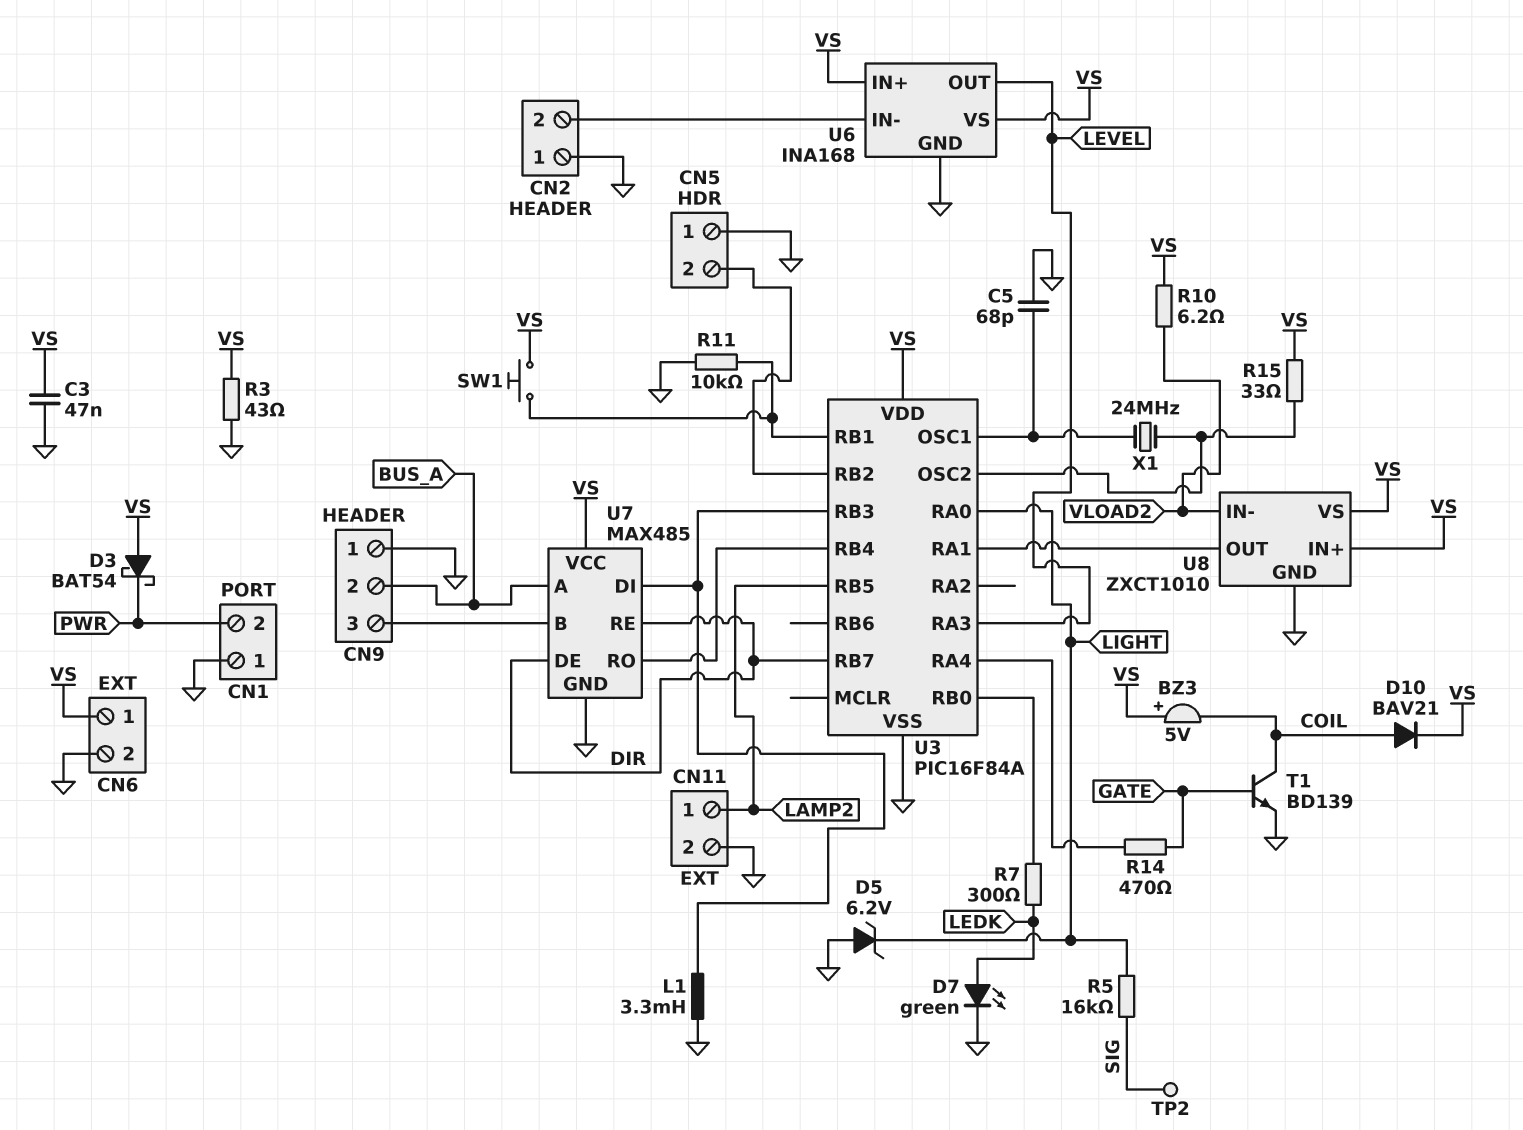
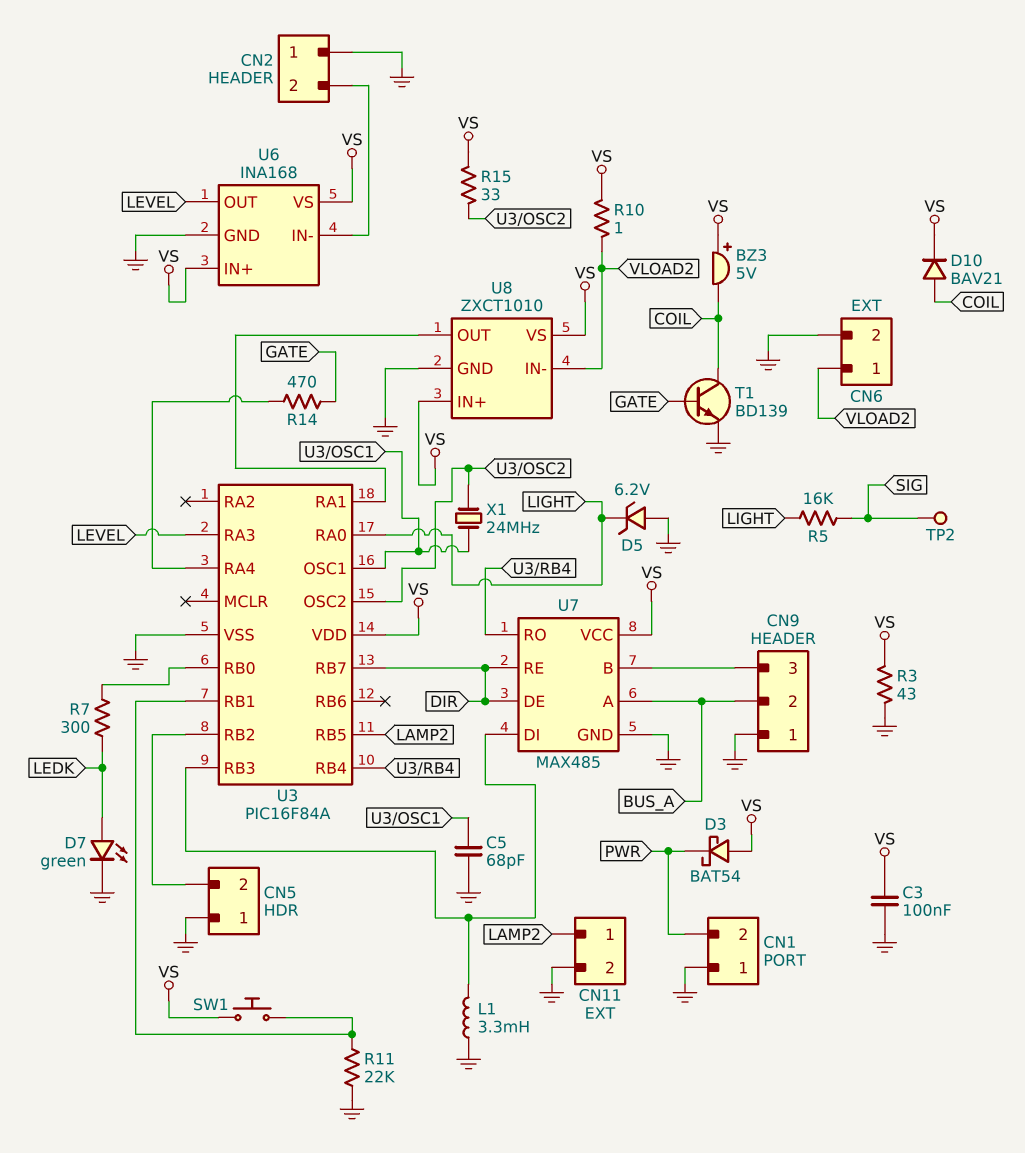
C3: 47nF (GND, VS) -> 100nF (GND, VS)
CN6 pin 1: VS -> VLOAD2
R10: 6.2 (VLOAD2, VS) -> 1 (VLOAD2, VS)
R11: 10k (GND, U3/RB1) -> 22k (GND, U3/RB1)

